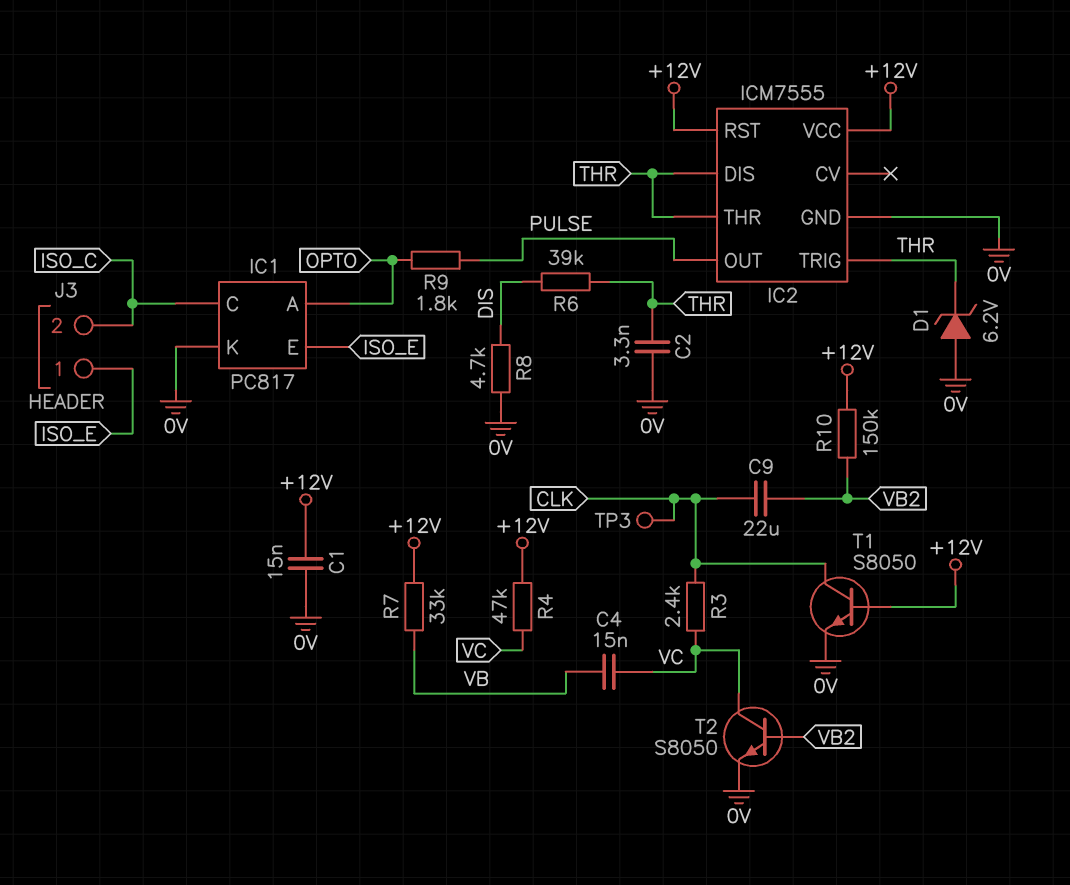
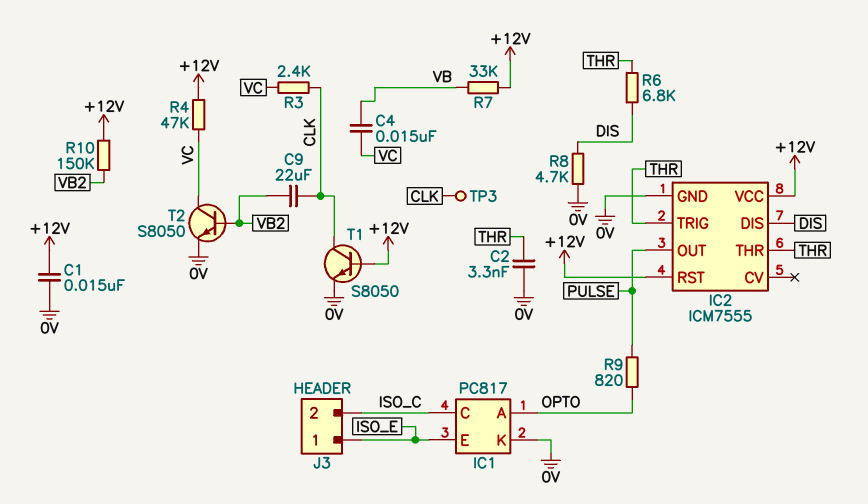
D1: zener 6.2V (A 0V, K THR) -> none
IC2 pin DIS: THR -> DIS
R6: 39k (DIS, THR) -> 6.8k (DIS, THR)
R9: 1.8k (OPTO, PULSE) -> 820 (OPTO, PULSE)

